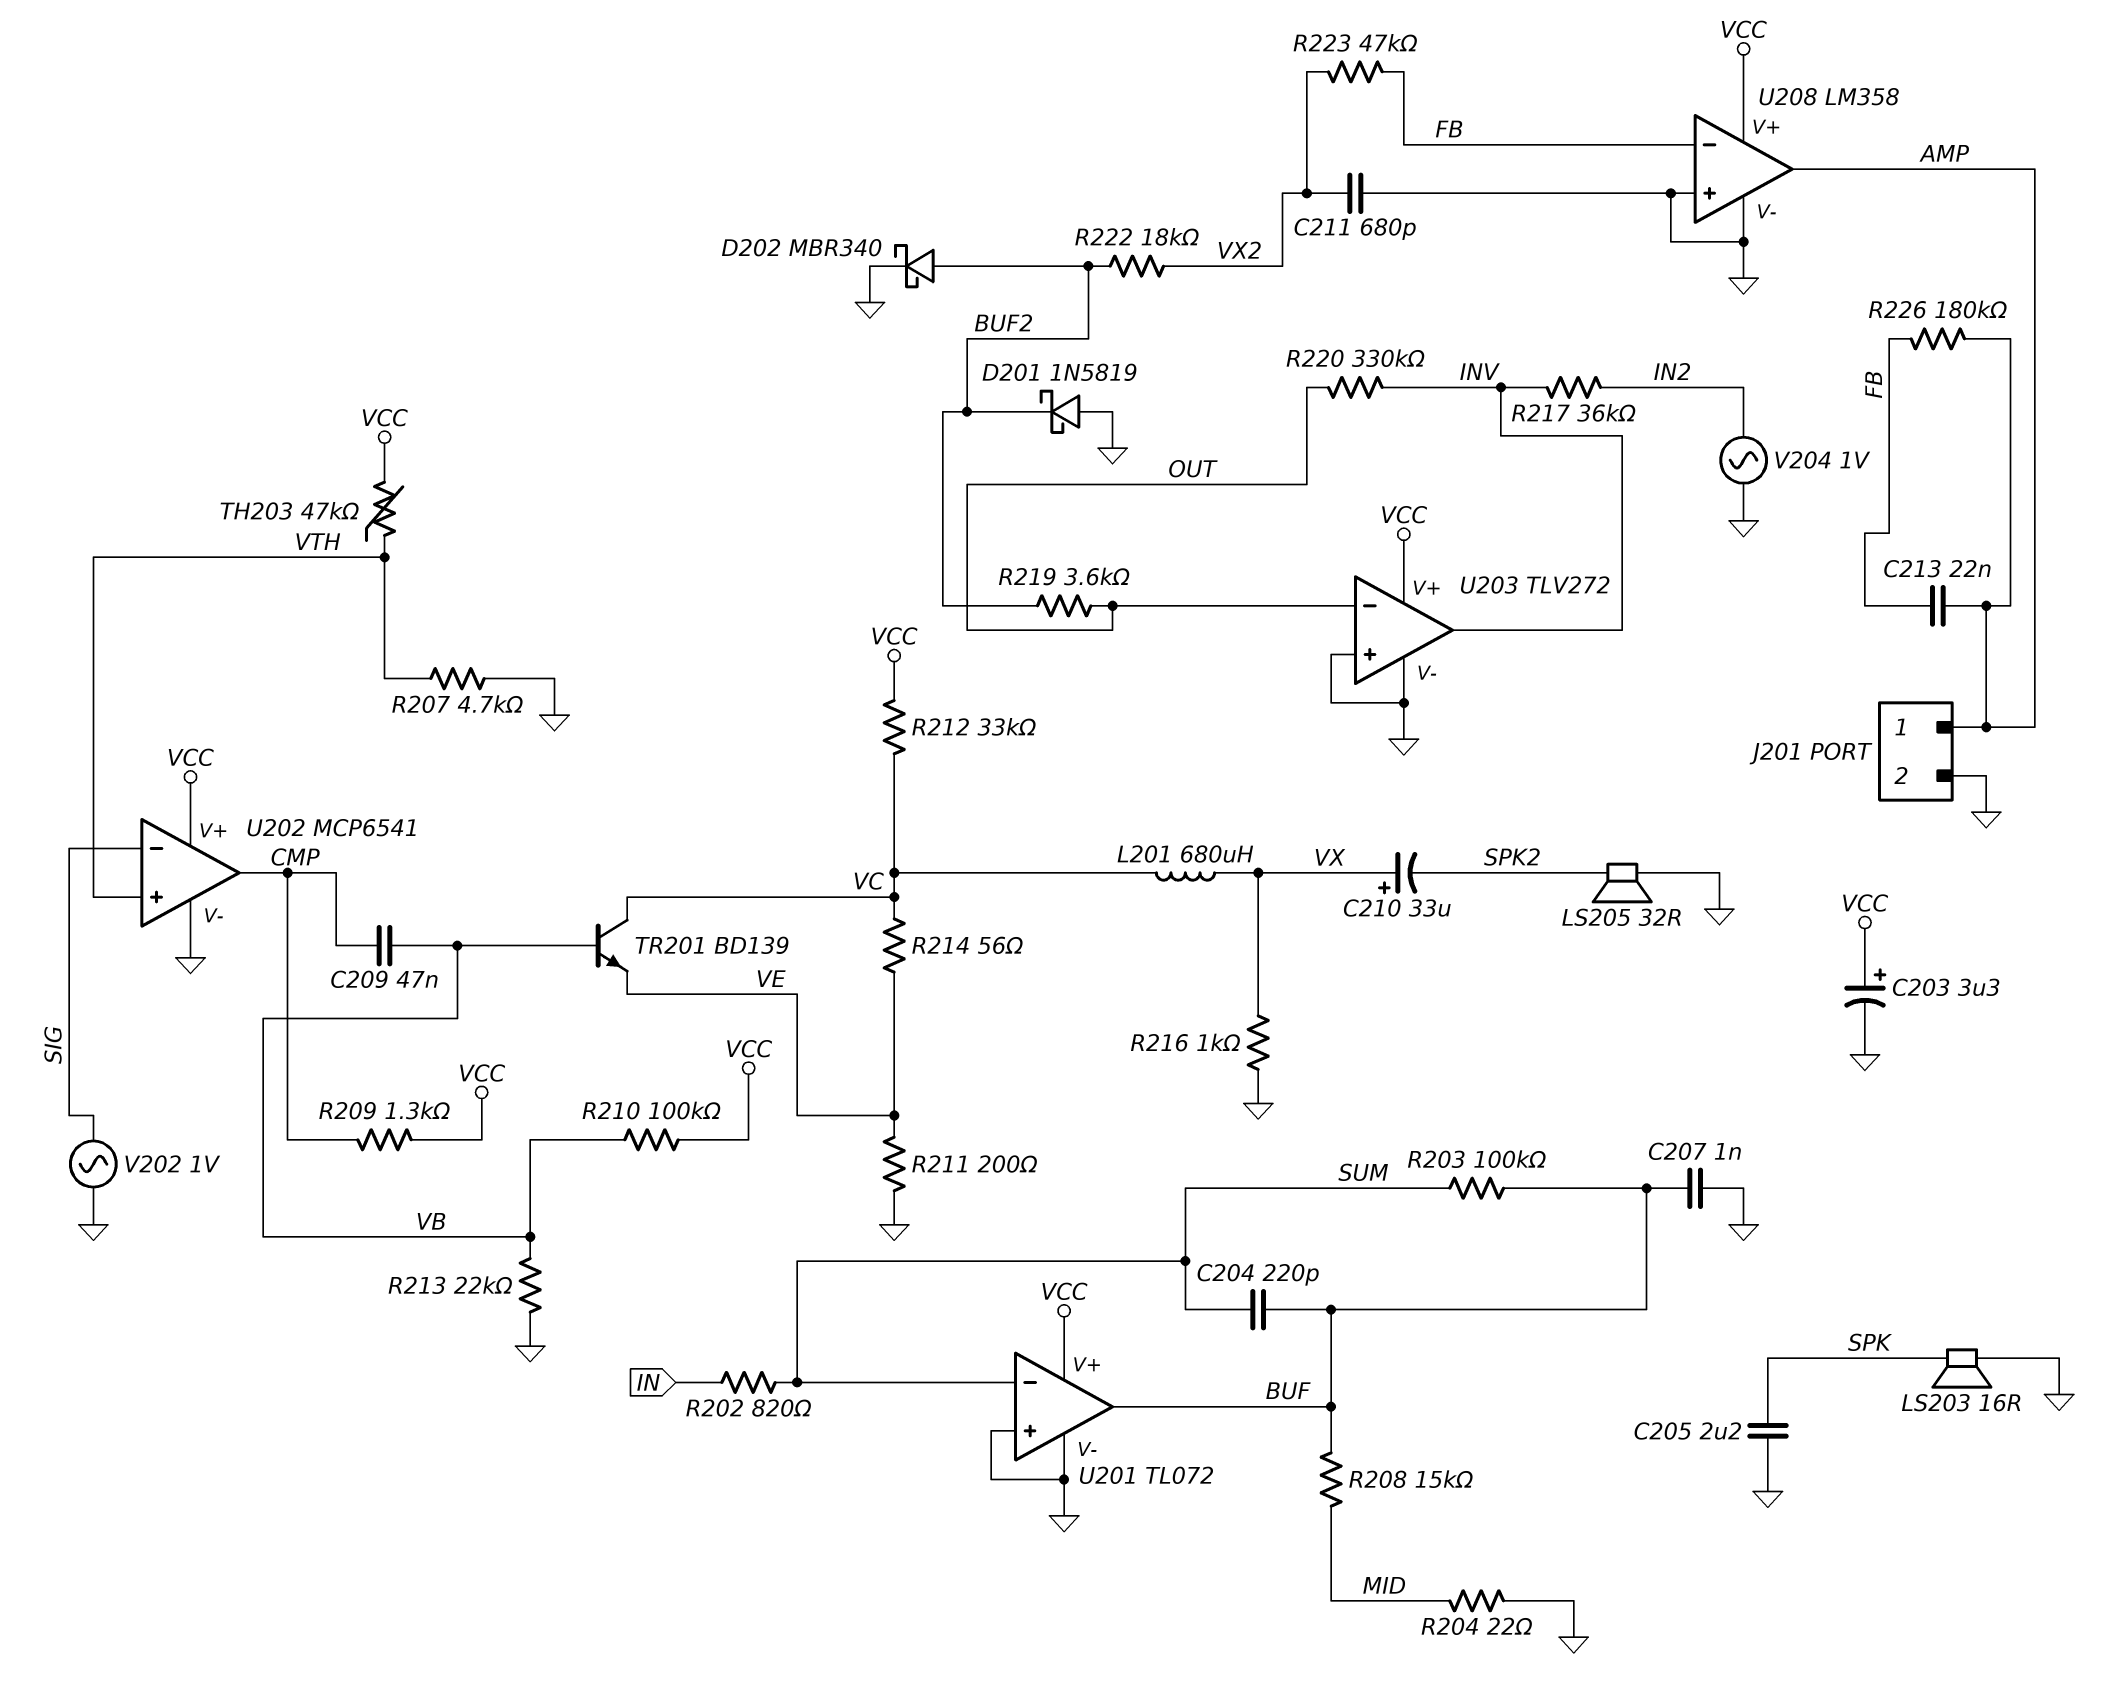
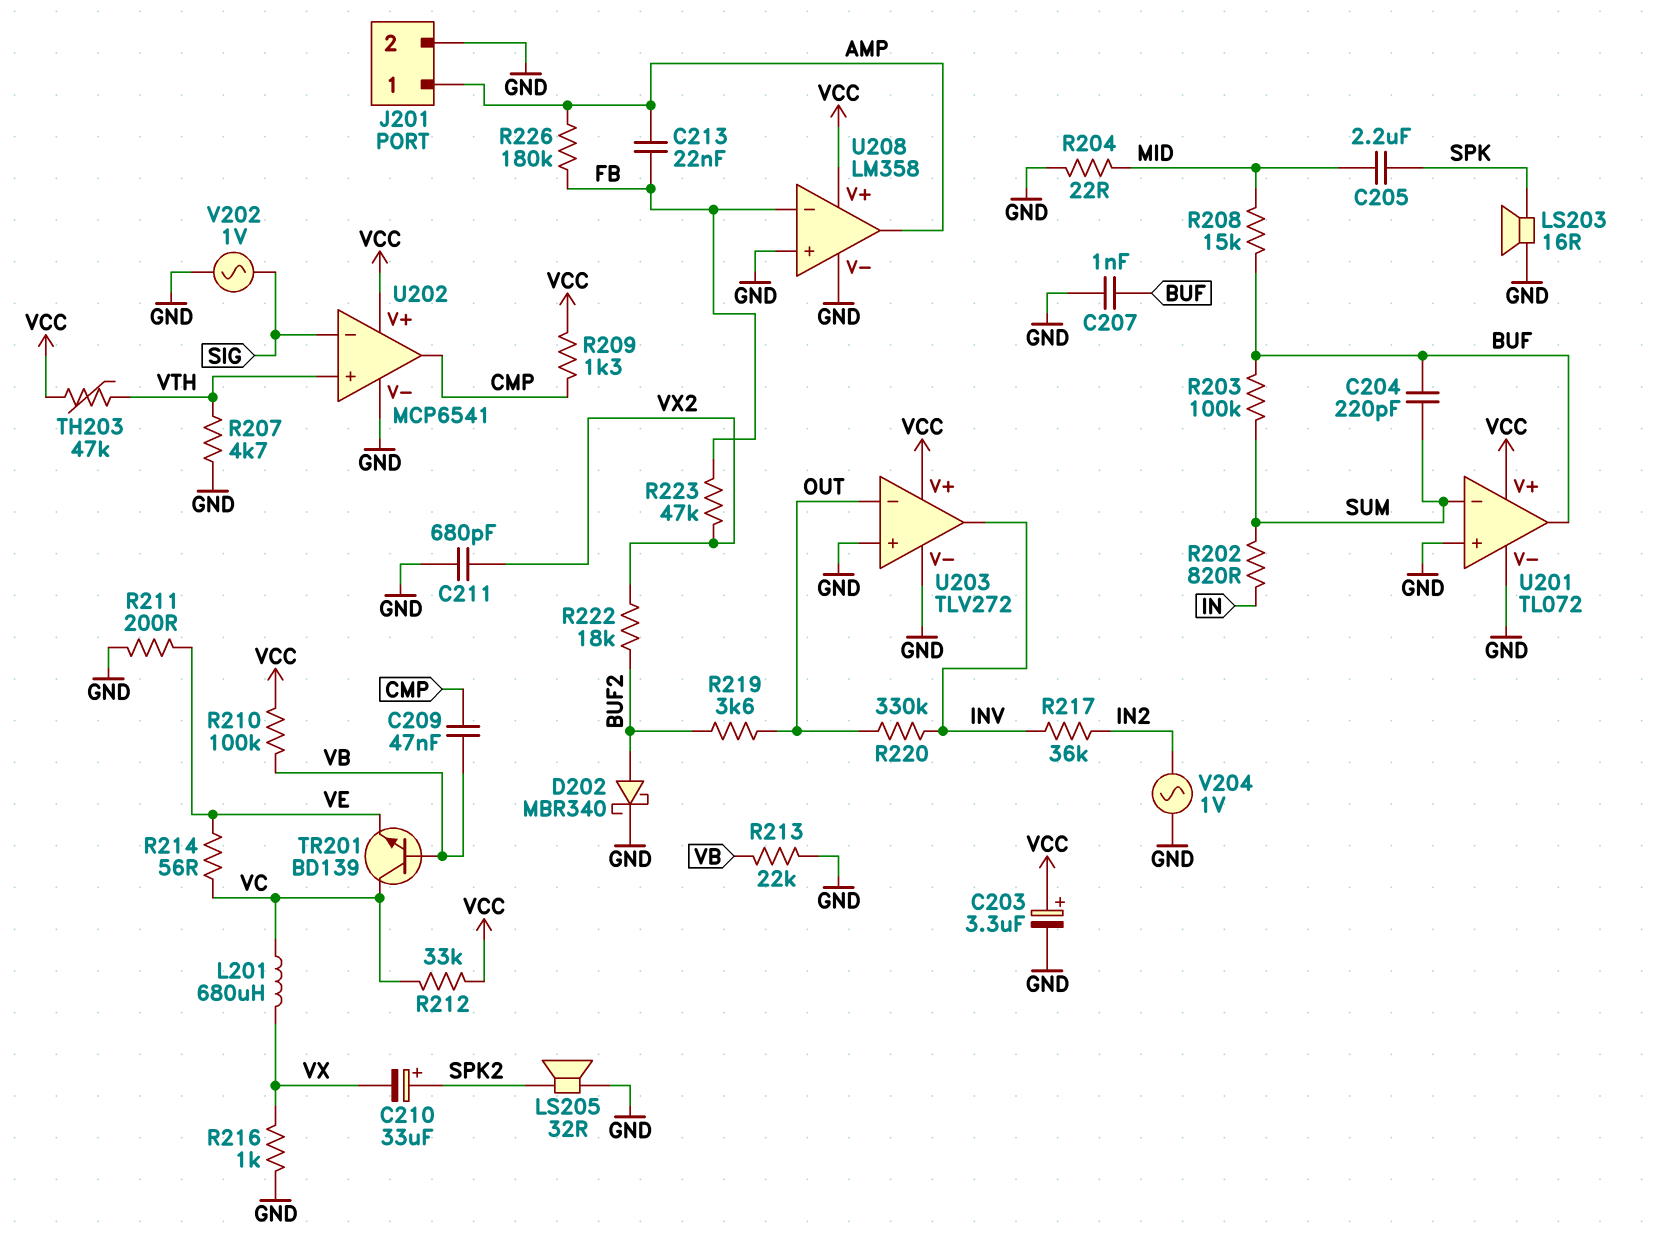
C205: 2.2uF (GND, SPK) -> 2.2uF (MID, SPK)
C210: 33uF (plus VX, minus SPK2) -> 33uF (plus SPK2, minus VX)
D201: schottky 1N5819 (A GND, K BUF2) -> none

